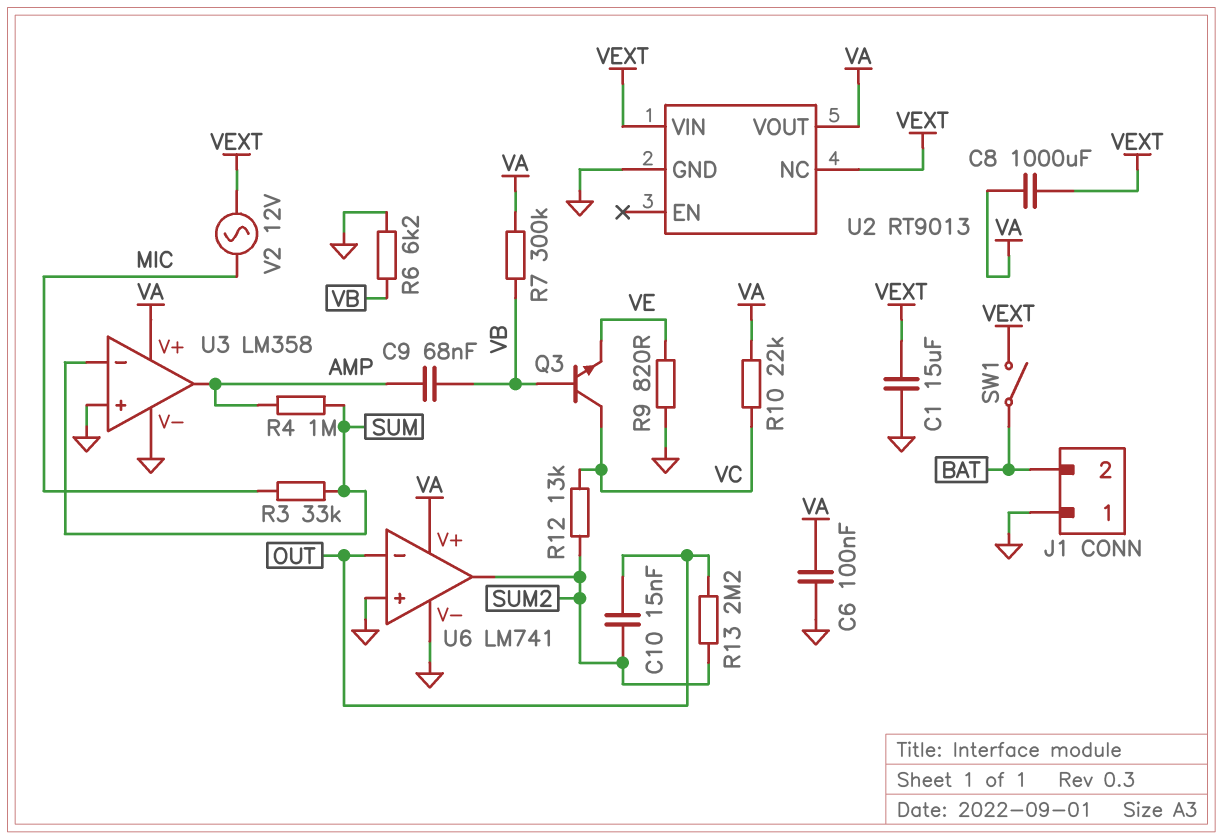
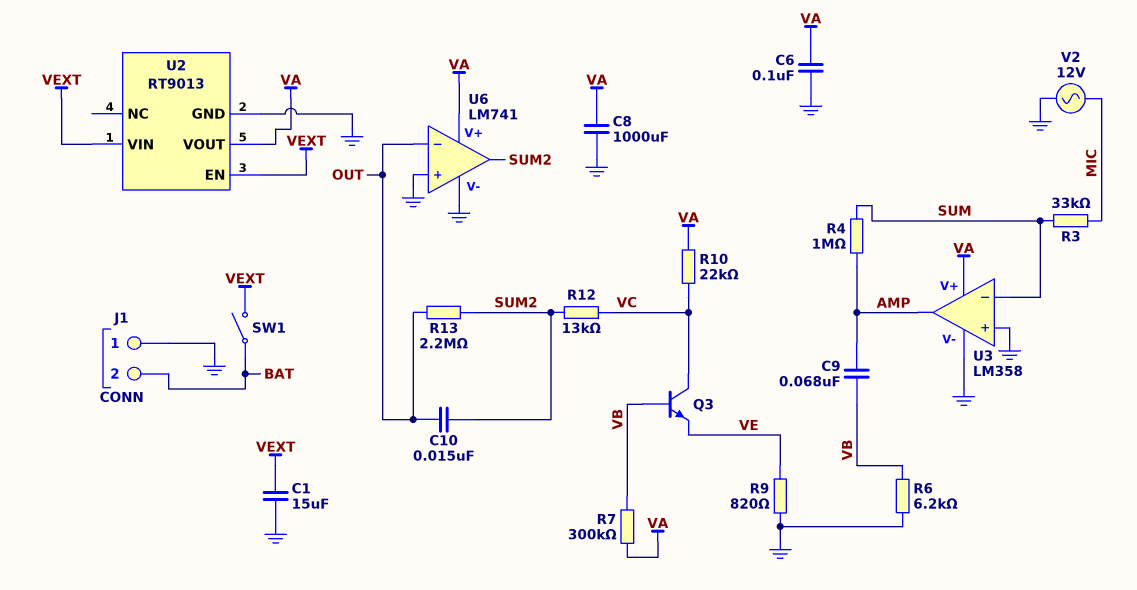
C8: 1000uF (VA, VEXT) -> 1000uF (GND, VA)
U2 pin EN: none -> VEXT
U2 pin NC: VEXT -> none
V2: AC 12V (MIC, VEXT) -> AC 12V (GND, MIC)

